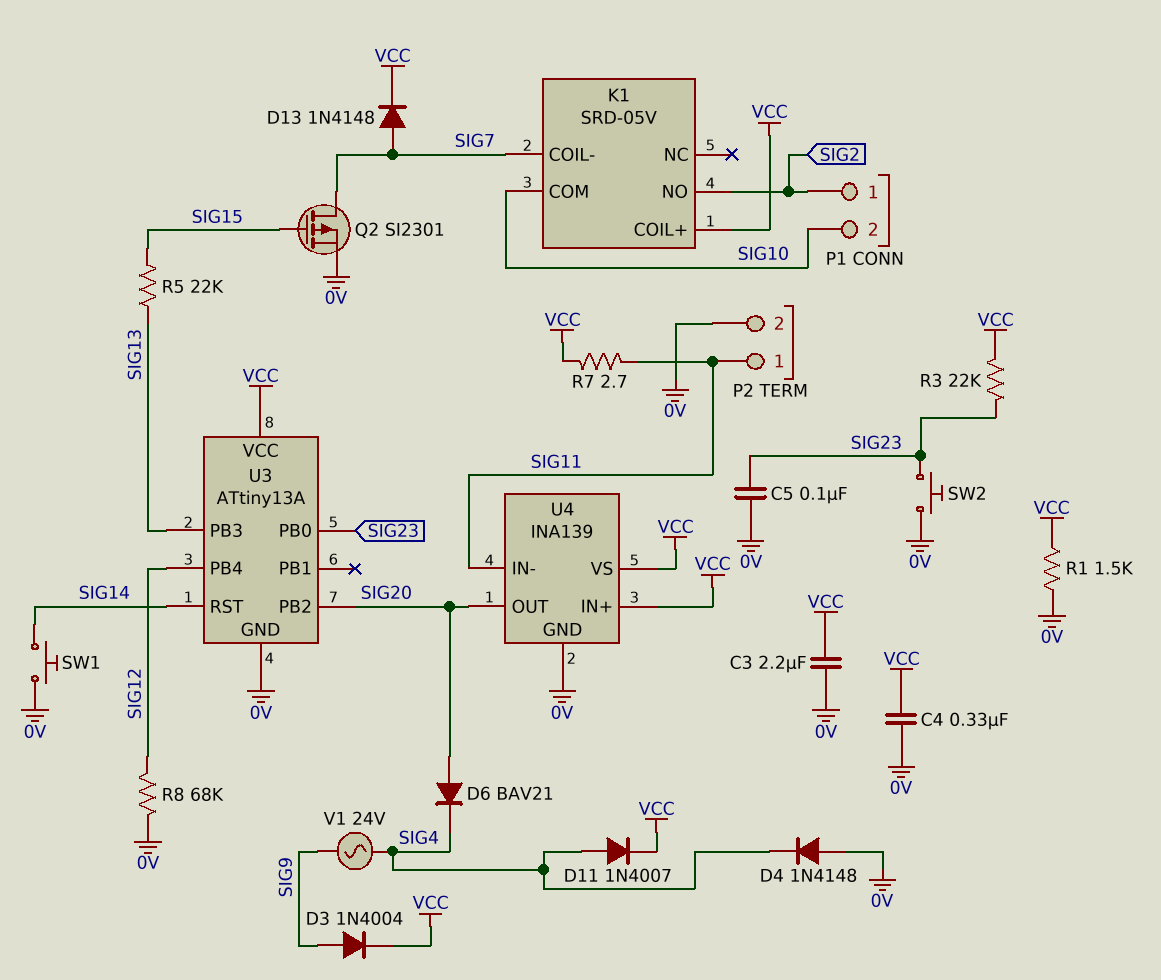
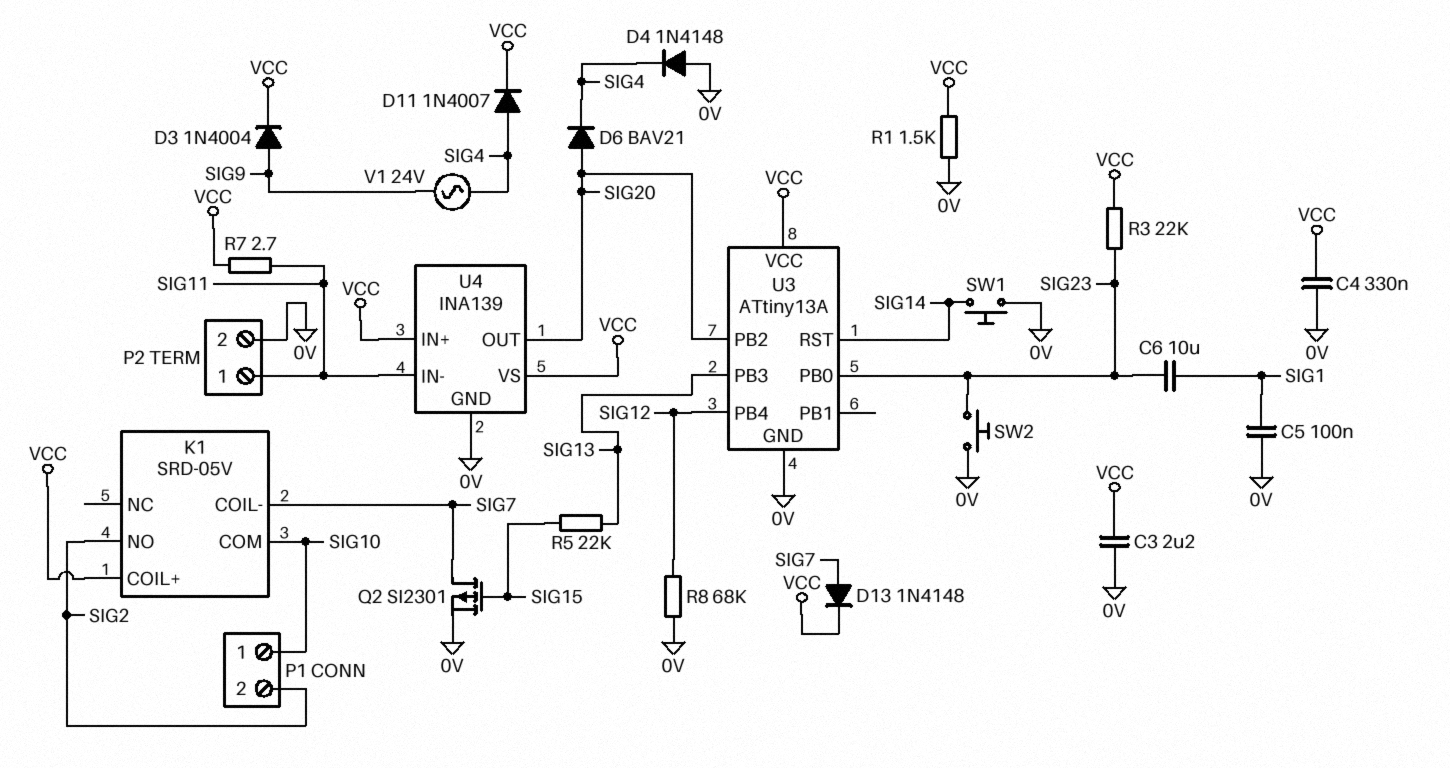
C5: 100nF (0V, SIG23) -> 100nF (0V, SIG1)
C6: none -> 10uF (SIG1, SIG23)
P1 pin 1: SIG2 -> SIG10
P1 pin 2: SIG10 -> SIG2

